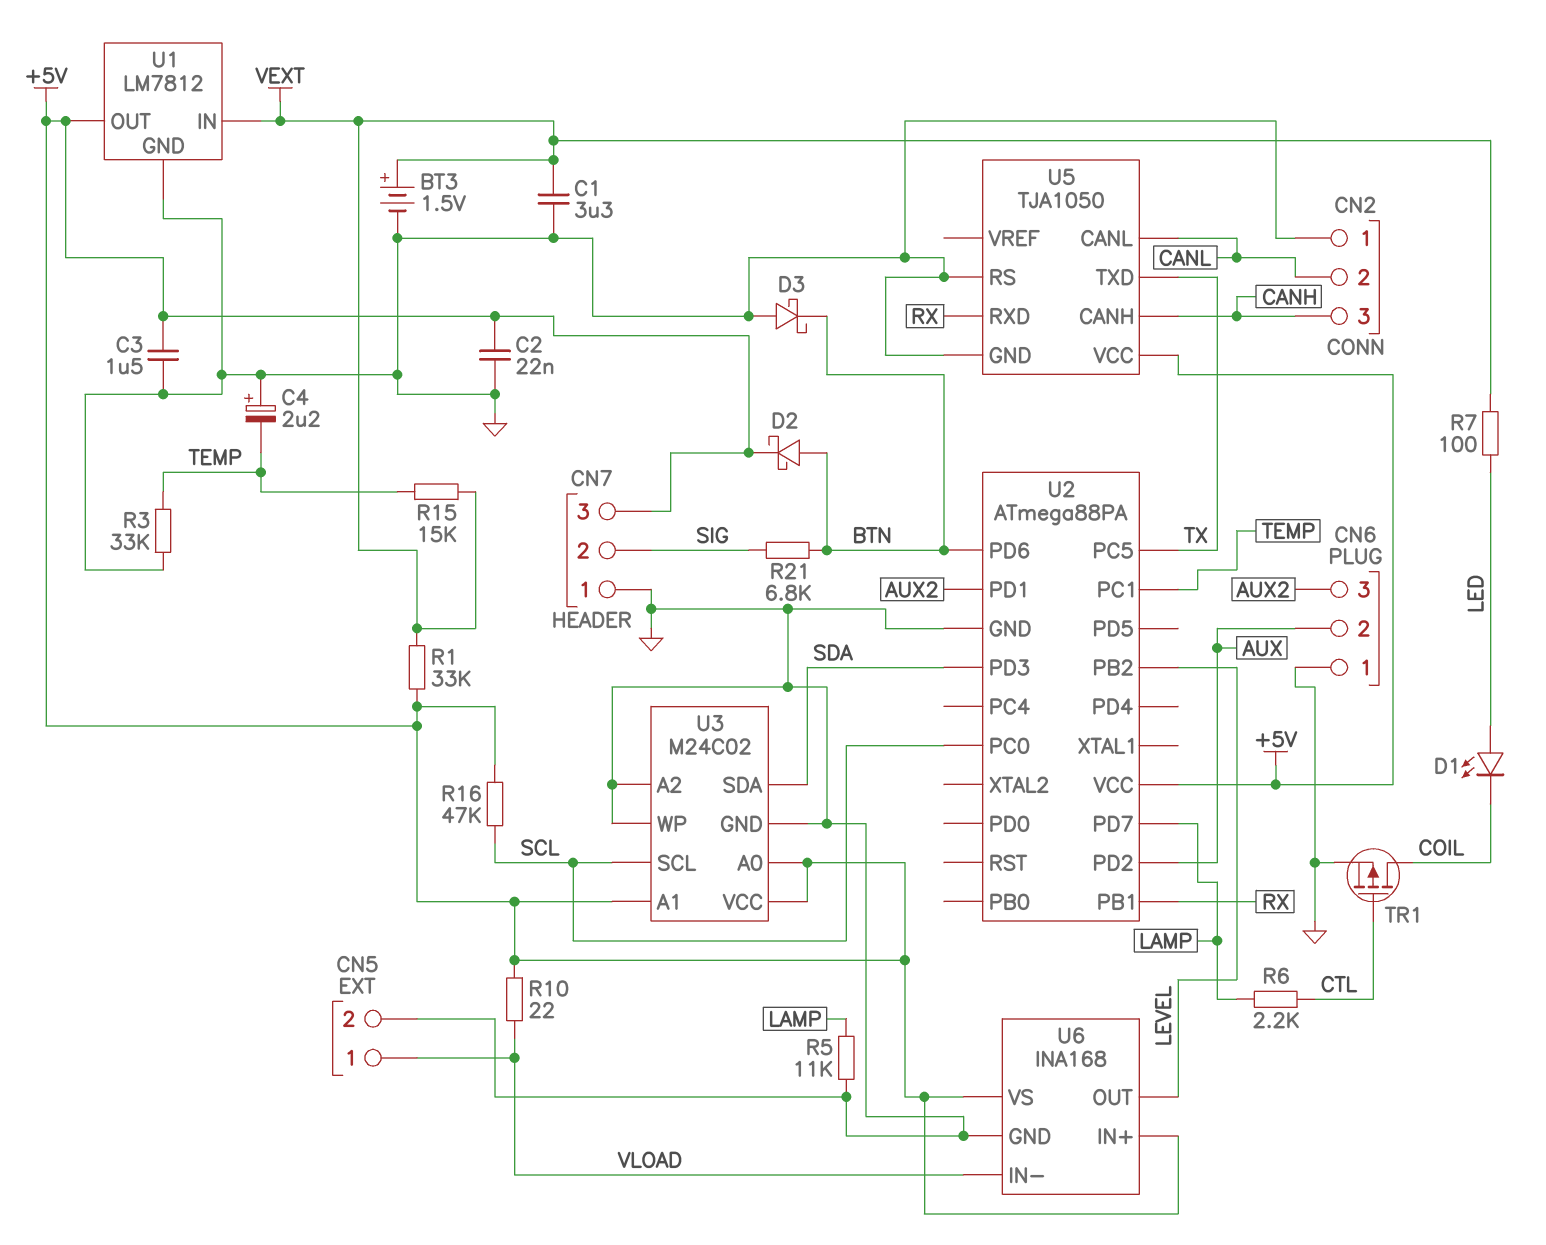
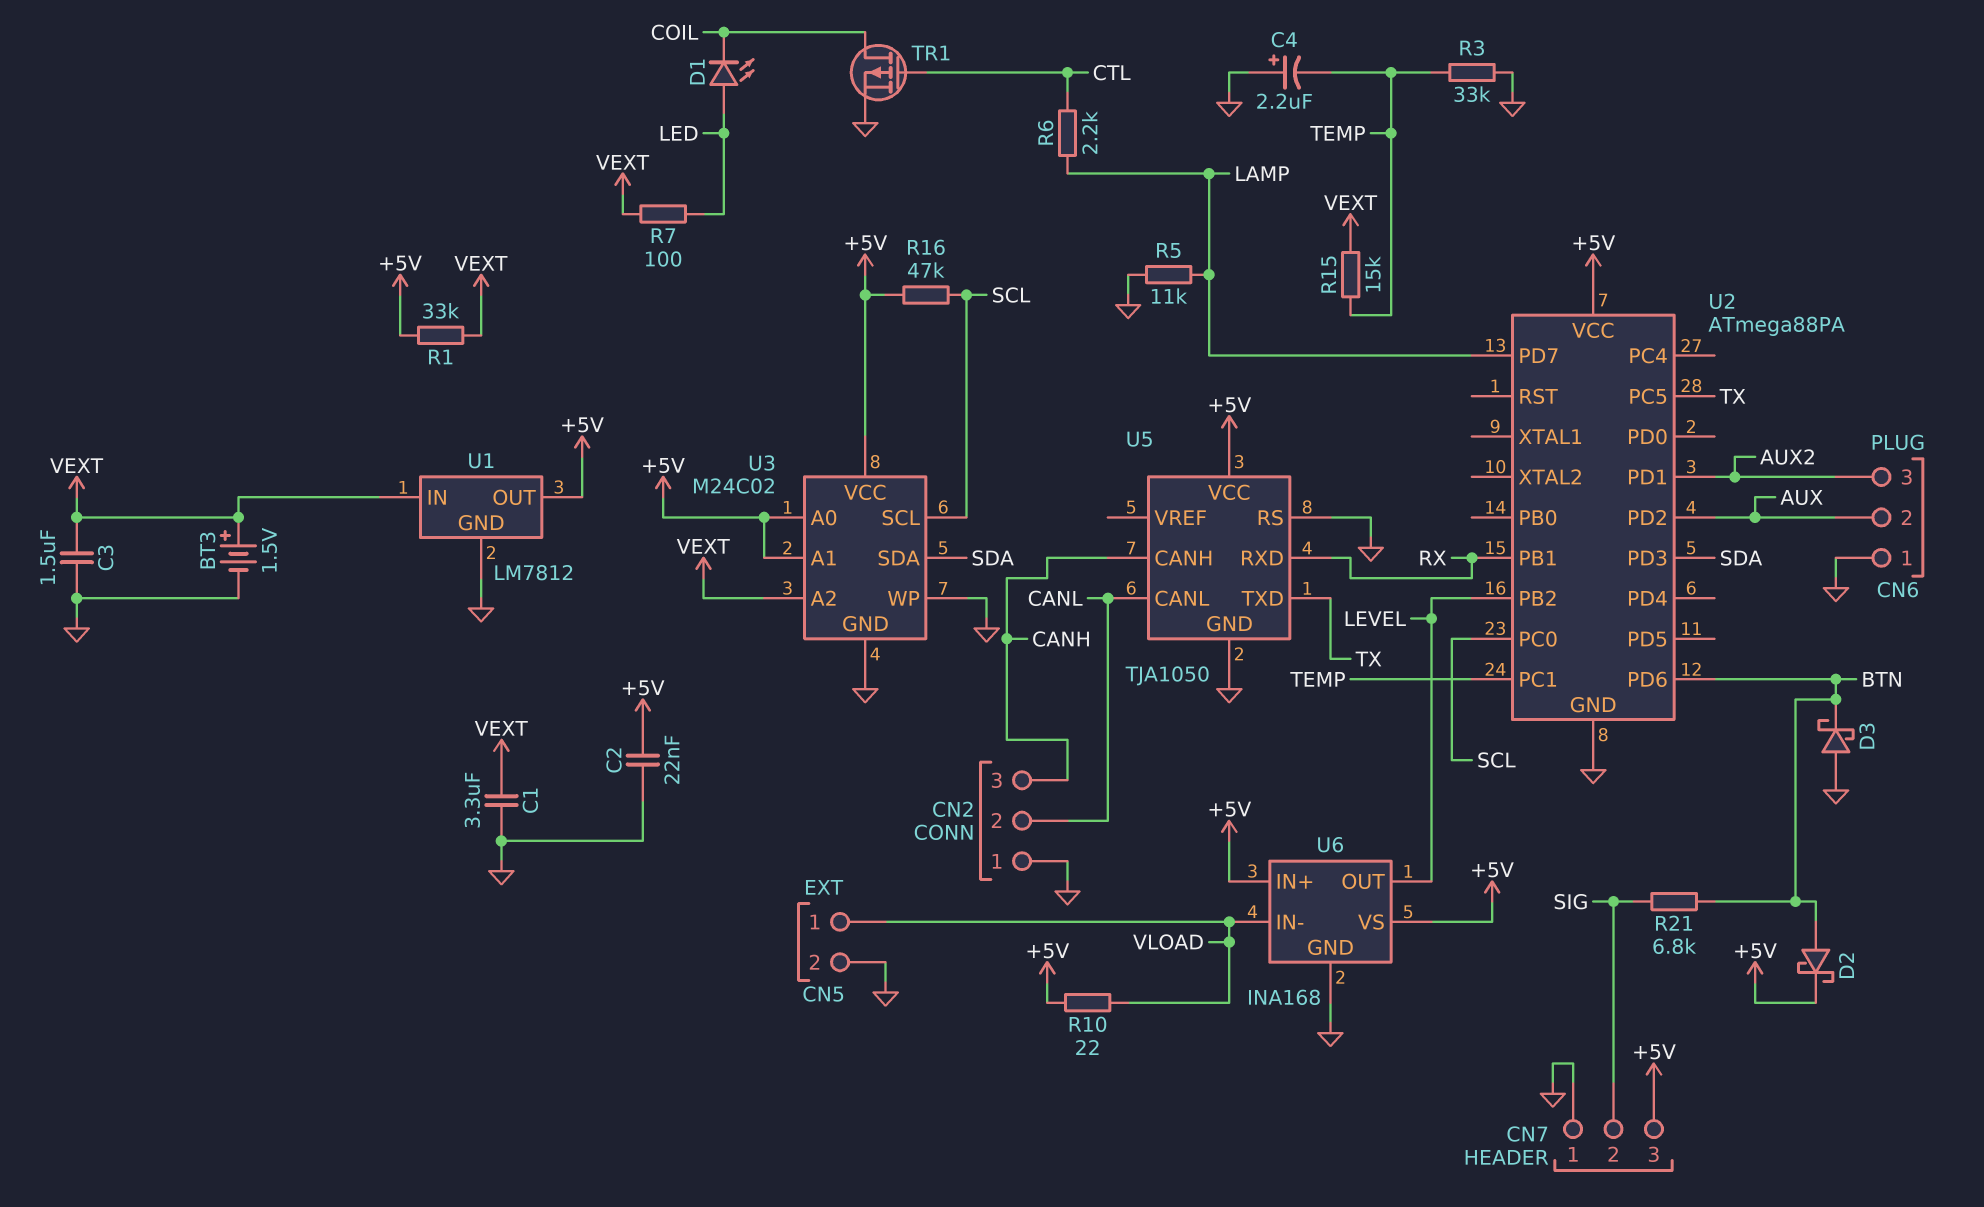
C3: 1.5uF (+5V, GND) -> 1.5uF (GND, VEXT)
U3 pin A2: GND -> VEXT

